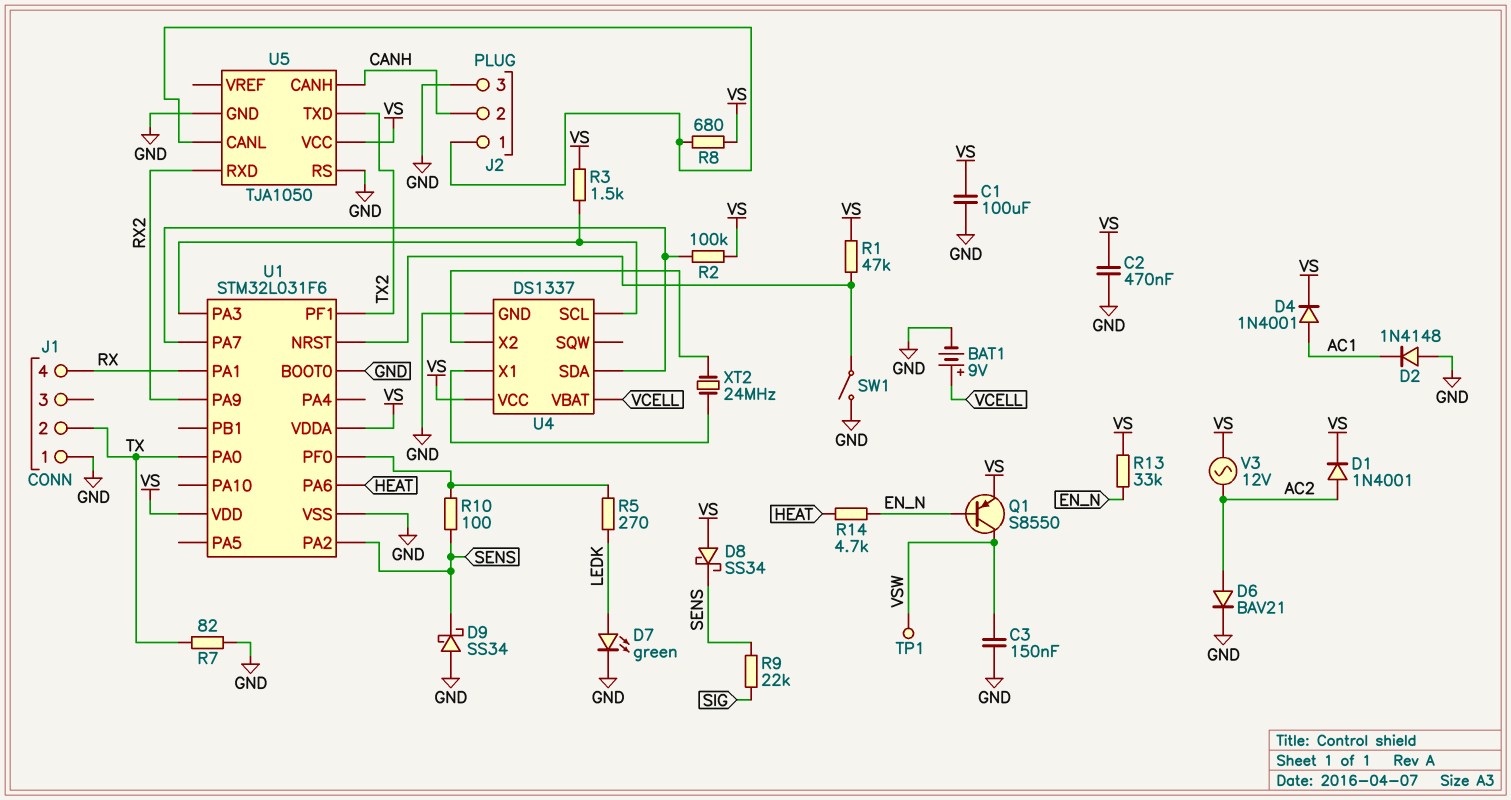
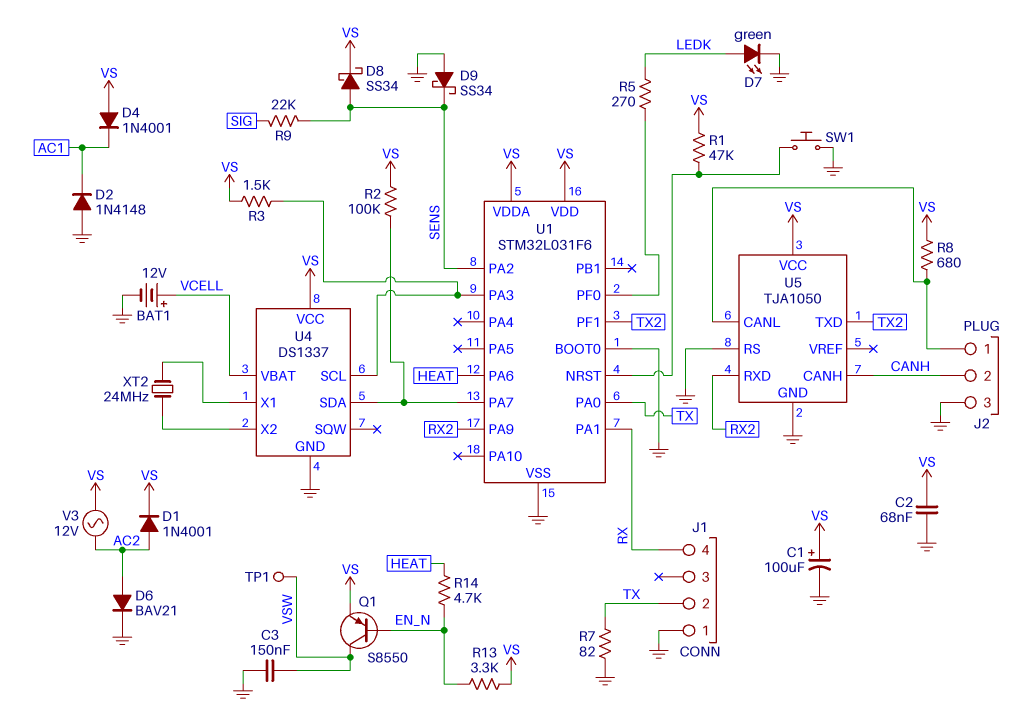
BAT1: 9V (plus VCELL, minus GND) -> 12V (plus VCELL, minus GND)
C1: 100uF (GND, VS) -> 100uF (plus VS, minus GND)
C2: 470nF (GND, VS) -> 68nF (GND, VS)
D4: diode 1N4001 (A AC1, K VS) -> diode 1N4001 (A VS, K AC1)
D8: schottky SS34 (A VS, K SENS) -> schottky SS34 (A SENS, K VS)
R10: 100 (SENS, U1/PF0) -> none
R13: 33k (EN_N, VS) -> 3.3k (EN_N, VS)
SW1: switch (GND, U1/NRST) -> button (GND, U1/NRST)

